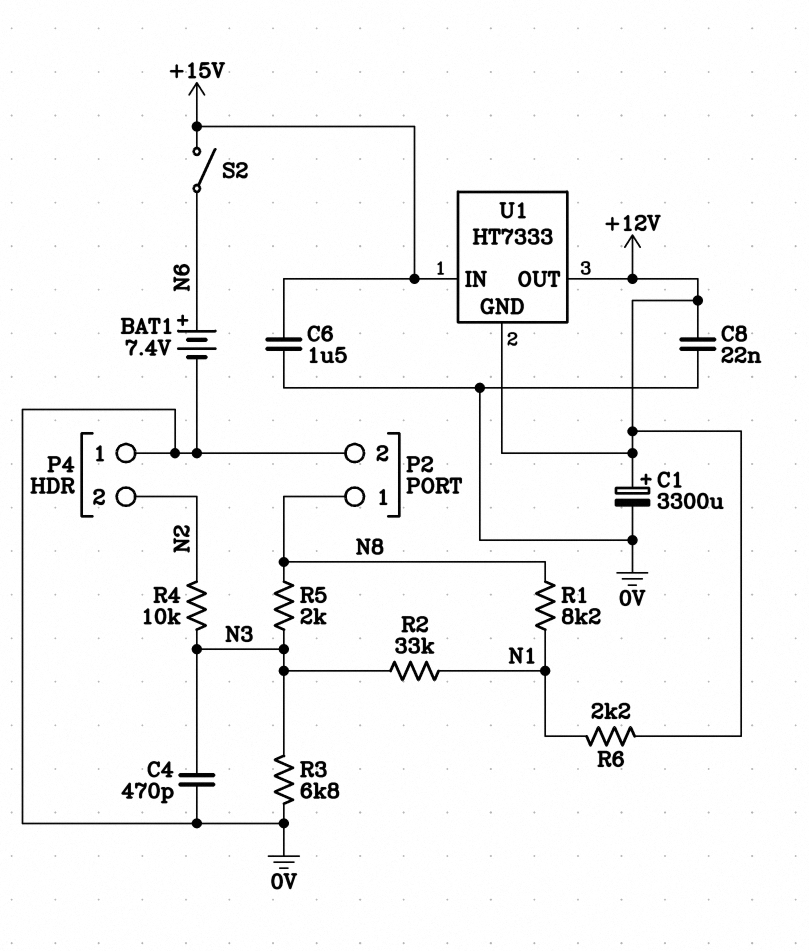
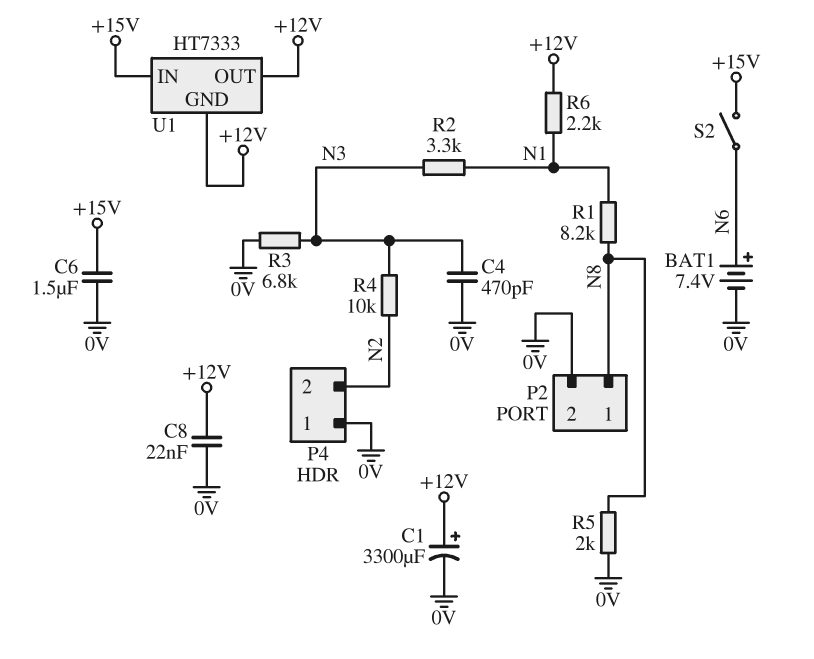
R2: 33k (N1, N3) -> 3.3k (N1, N3)
R5: 2k (N3, N8) -> 2k (0V, N8)

